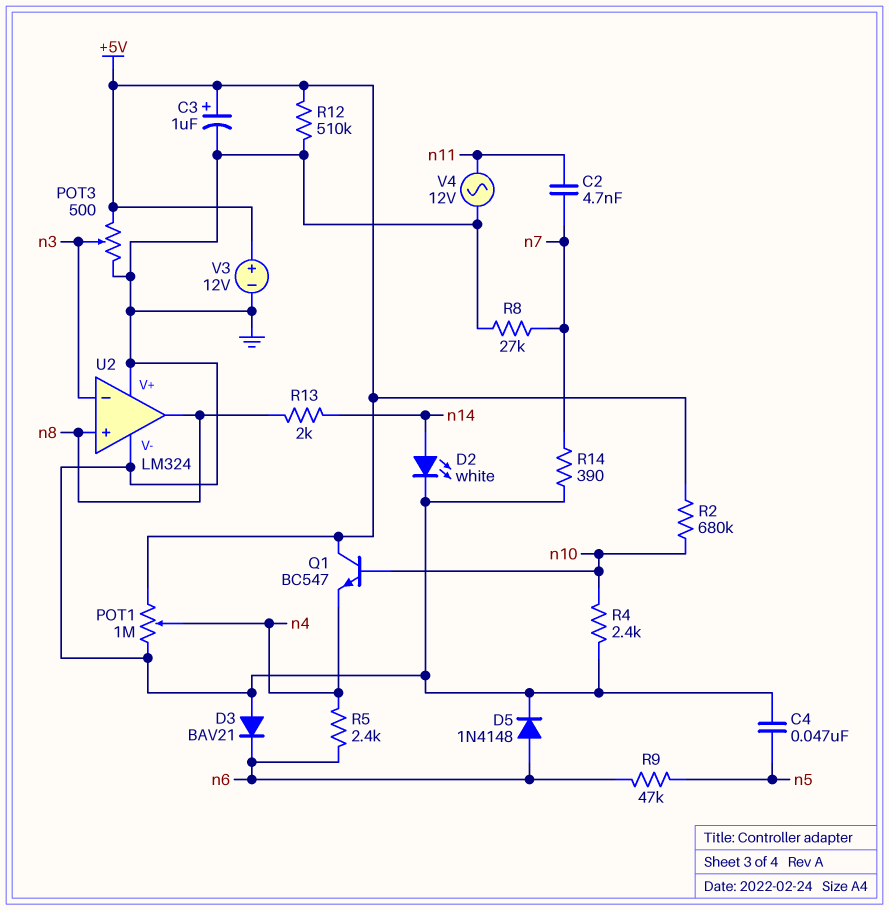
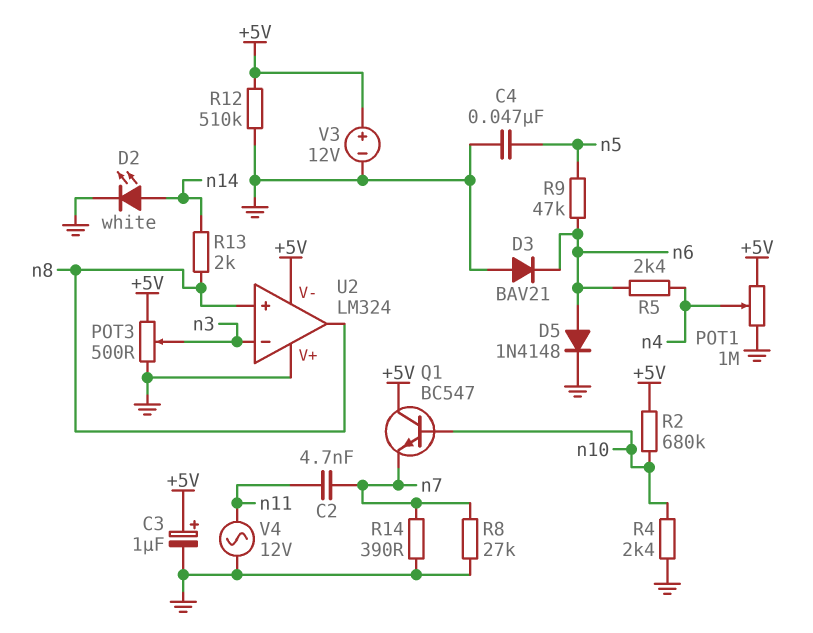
Q1: NPN BC547 (B n10, C +5V, E n4) -> NPN BC547 (B n10, C +5V, E n7)
U2 pin V-: GND -> +5V

